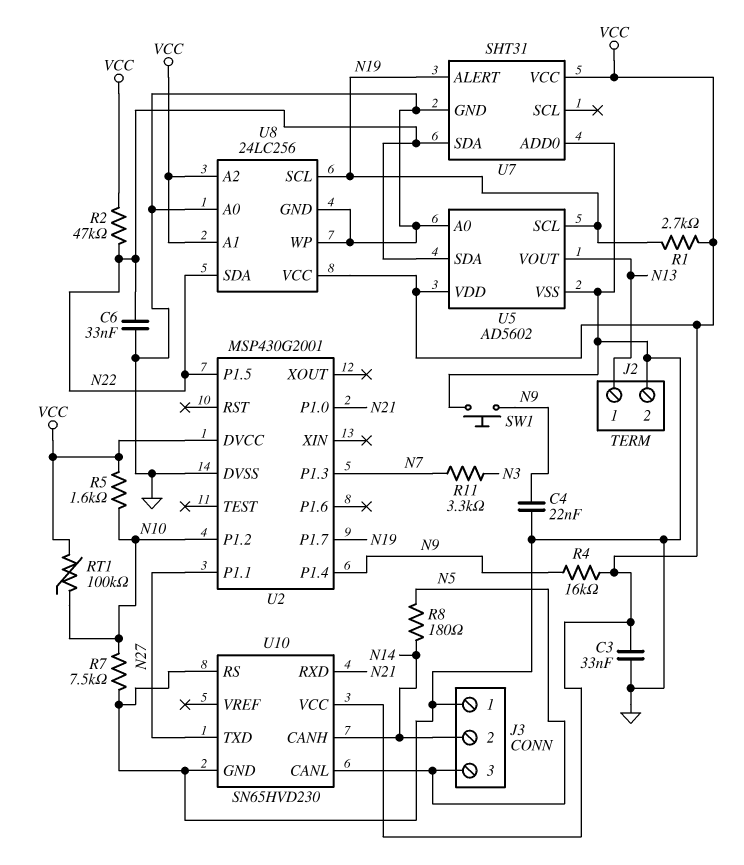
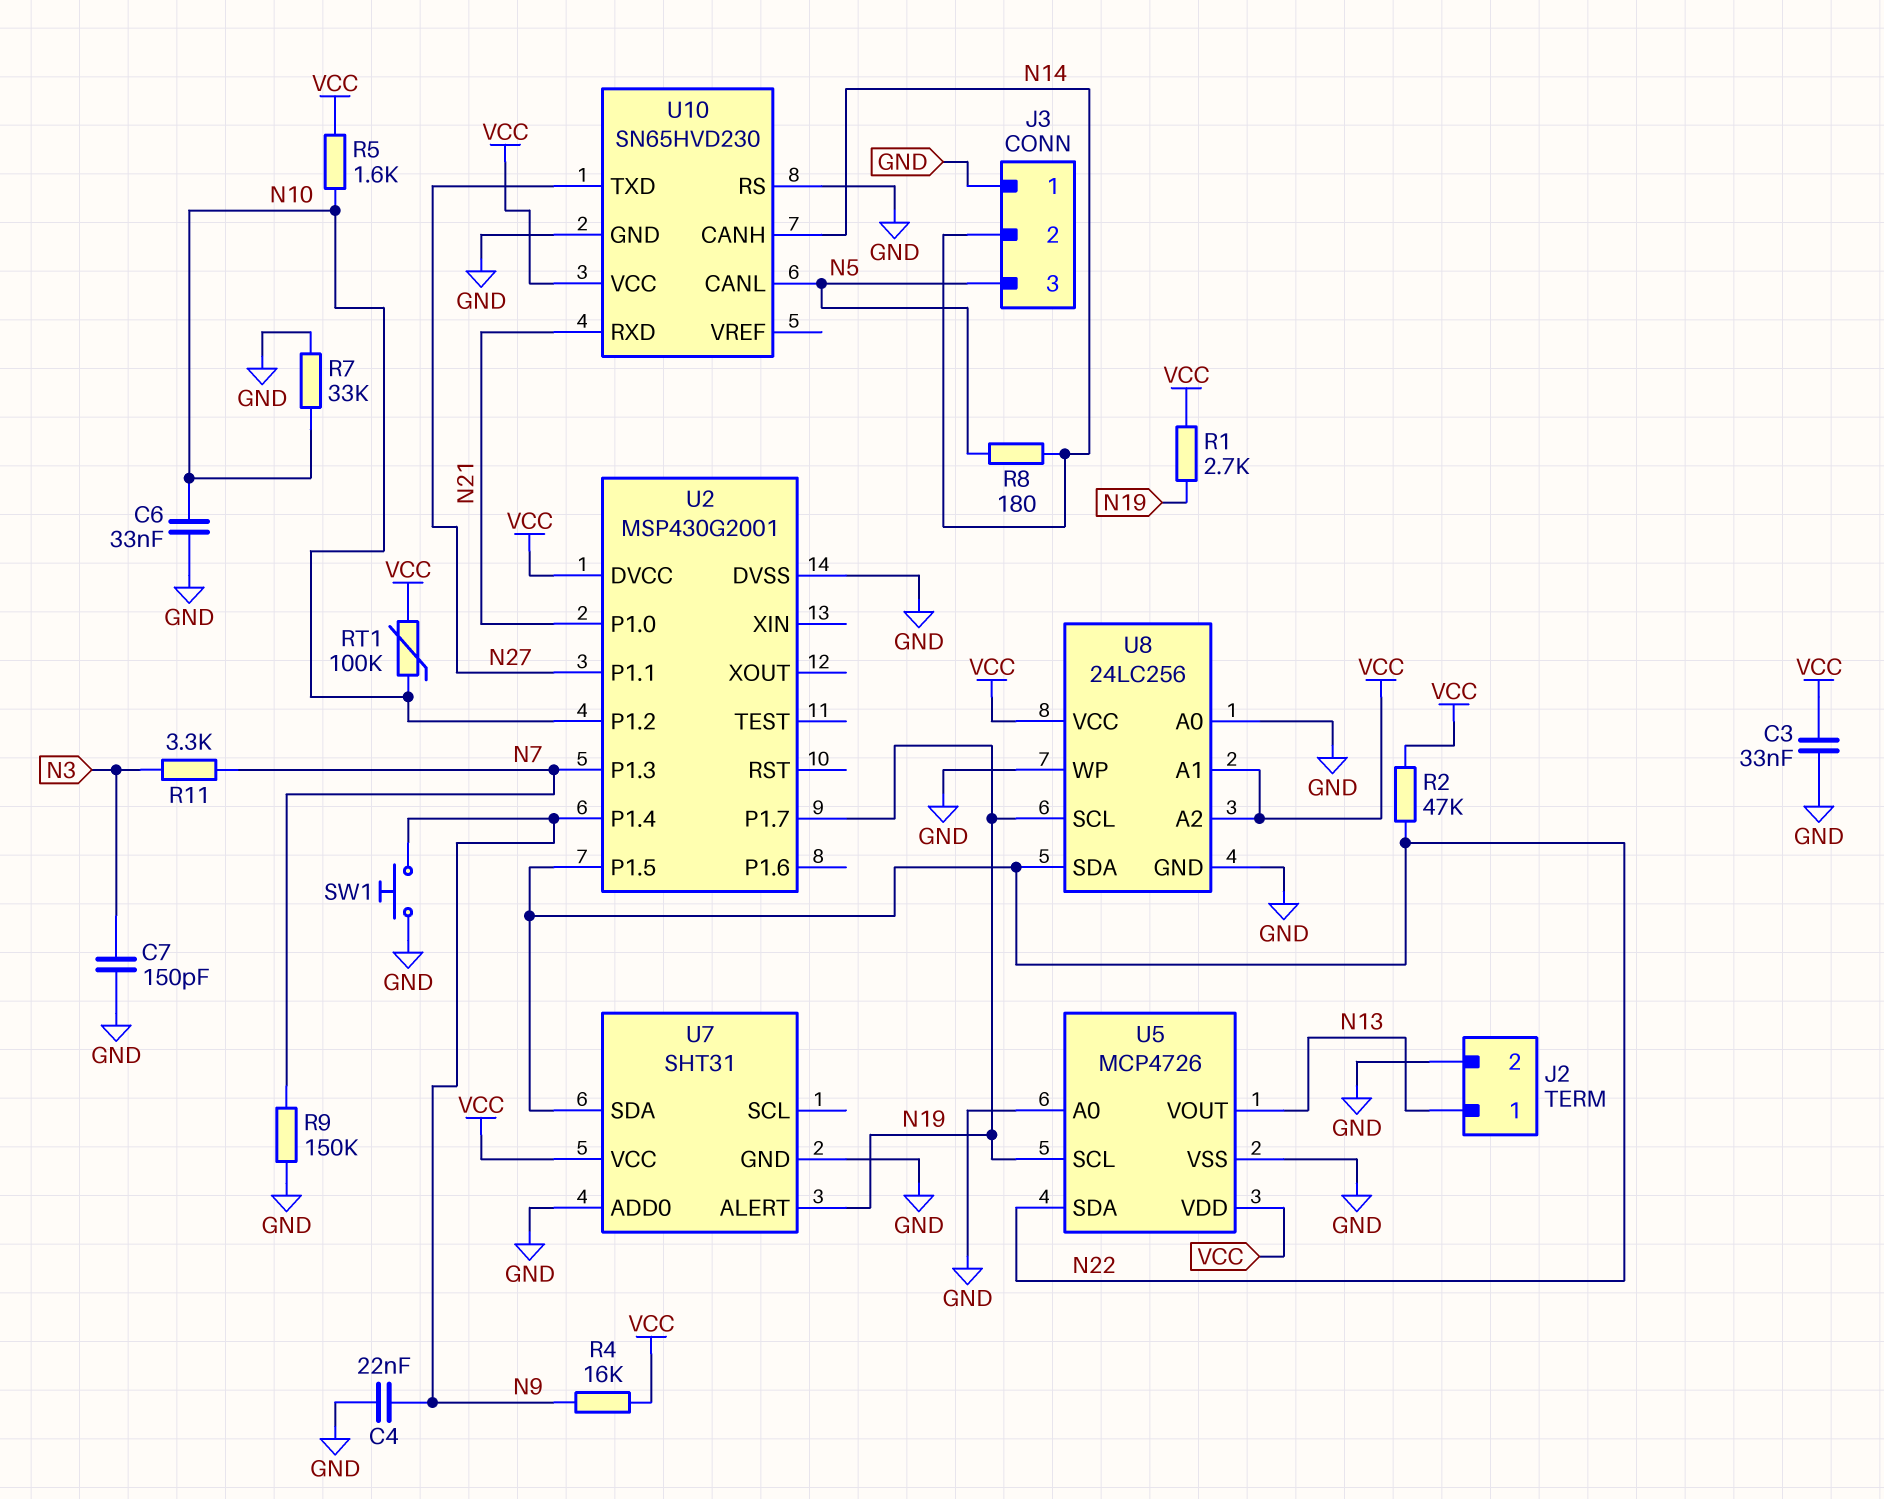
C6: 33nF (GND, N22) -> 33nF (GND, N10)
C7: none -> 150pF (GND, N3)
R7: 7.5k (GND, N10) -> 33k (GND, N10)
R9: none -> 150k (GND, N7)
U5: AD5602 -> MCP4726

